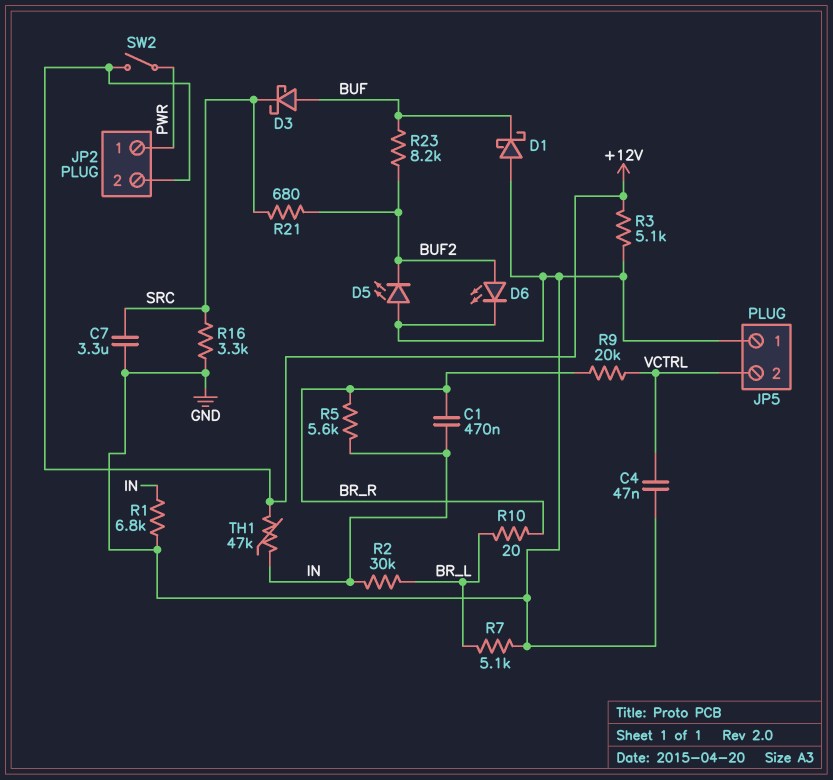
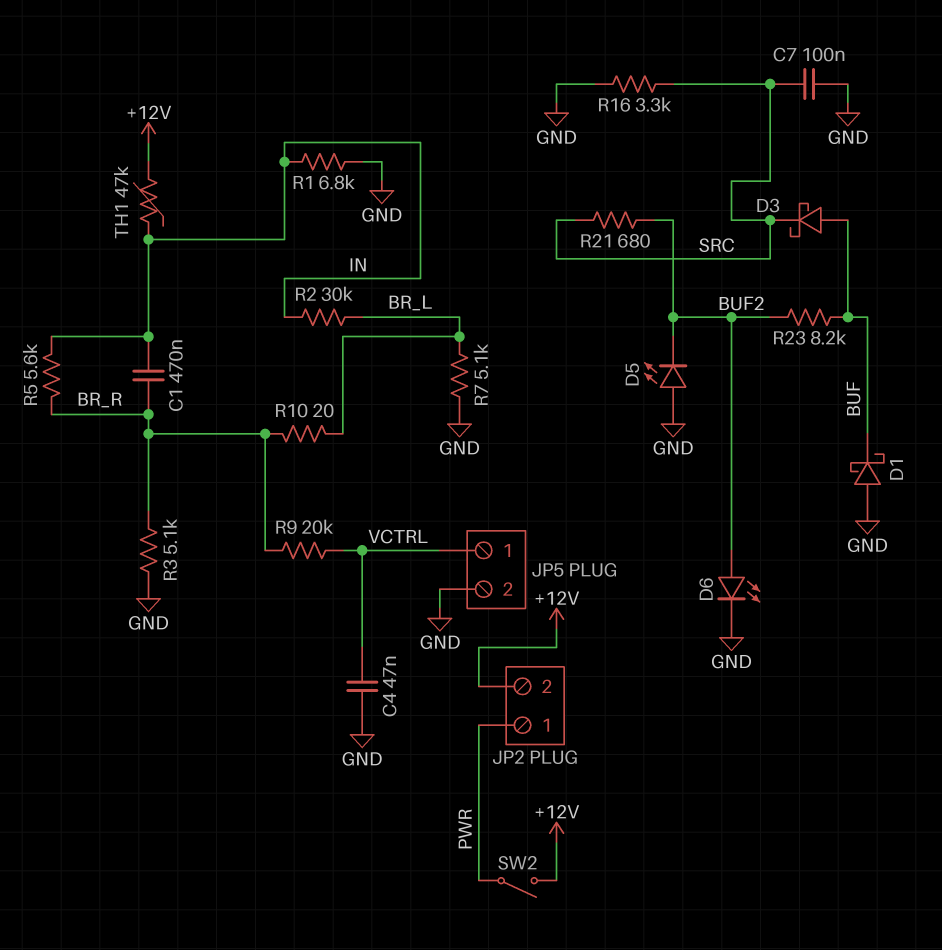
C7: 3.3uF (GND, SRC) -> 100nF (GND, SRC)
JP5 pin 1: GND -> VCTRL
JP5 pin 2: VCTRL -> GND
R3: 5.1k (+12V, GND) -> 5.1k (BR_R, GND)

